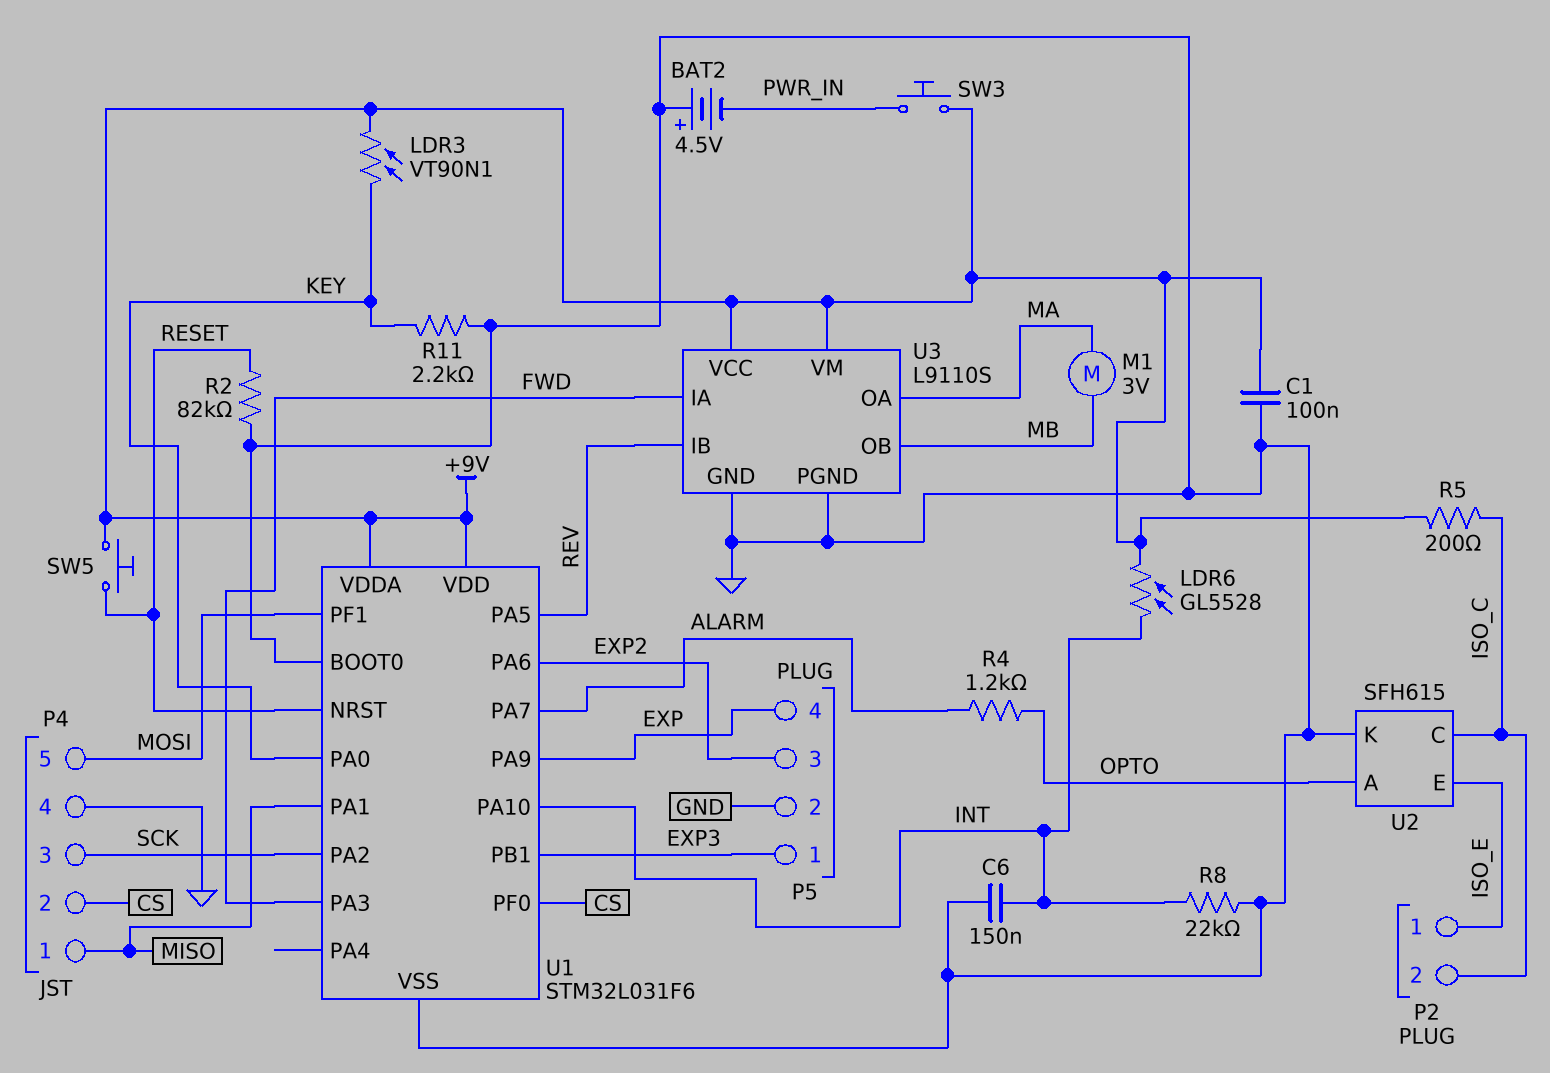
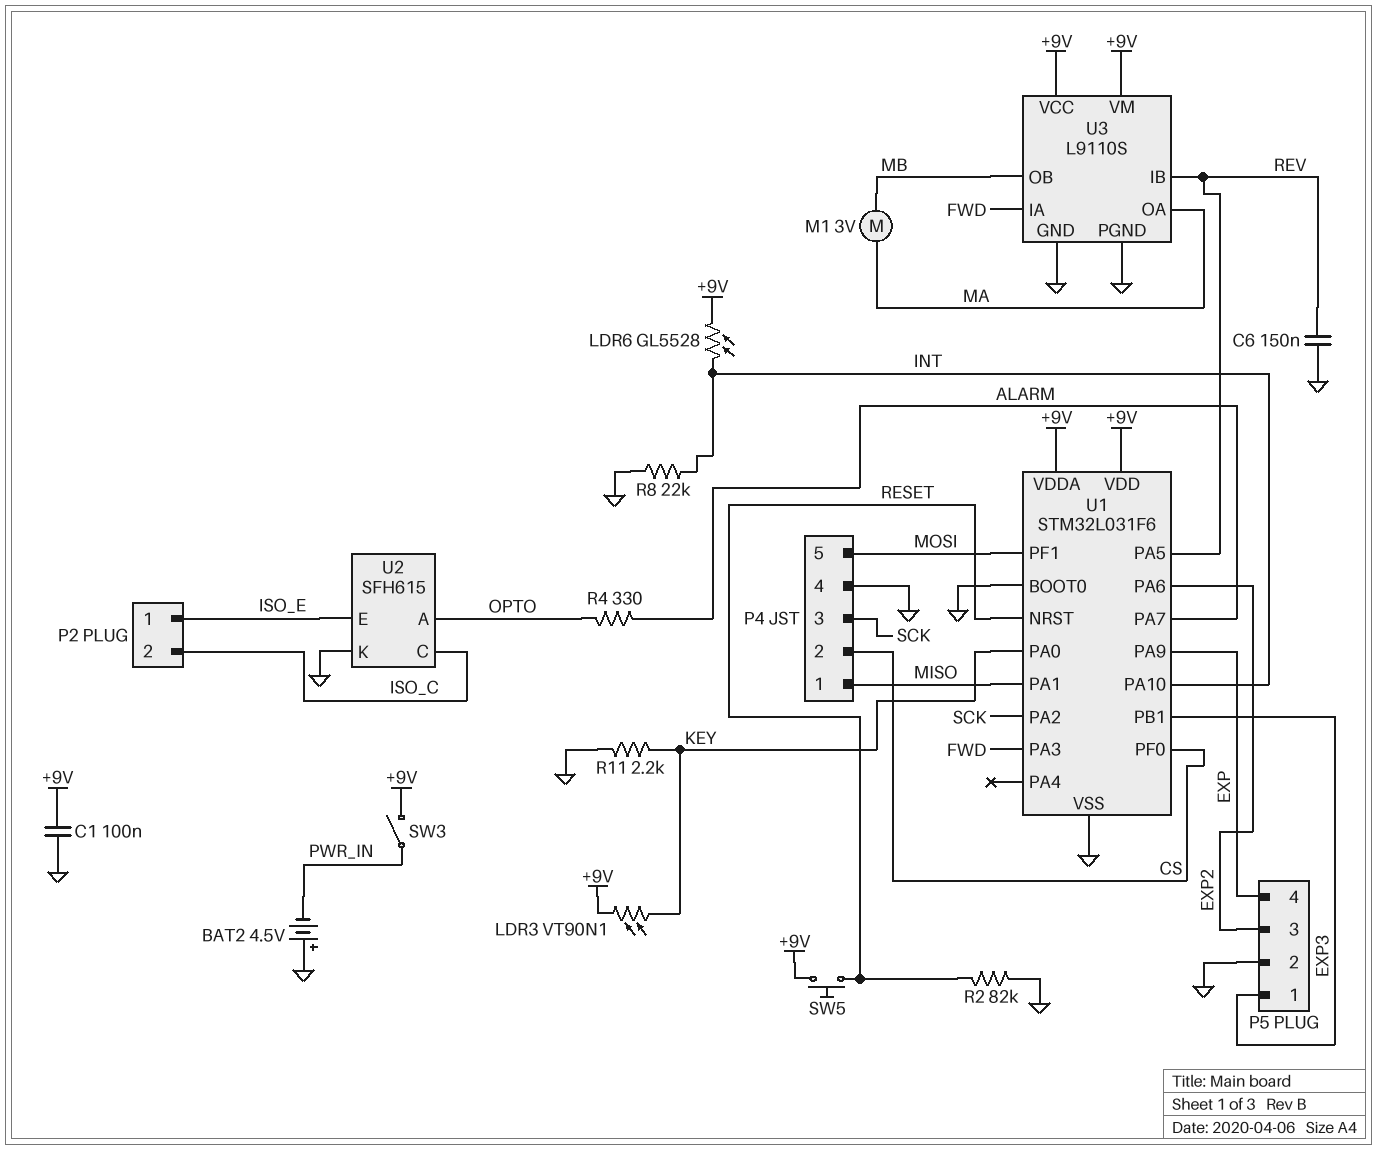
C6: 150nF (GND, INT) -> 150nF (GND, REV)
R4: 1.2k (ALARM, OPTO) -> 330 (ALARM, OPTO)
R5: 200 (+9V, ISO_C) -> none
SW3: button (+9V, PWR_IN) -> switch (+9V, PWR_IN)

